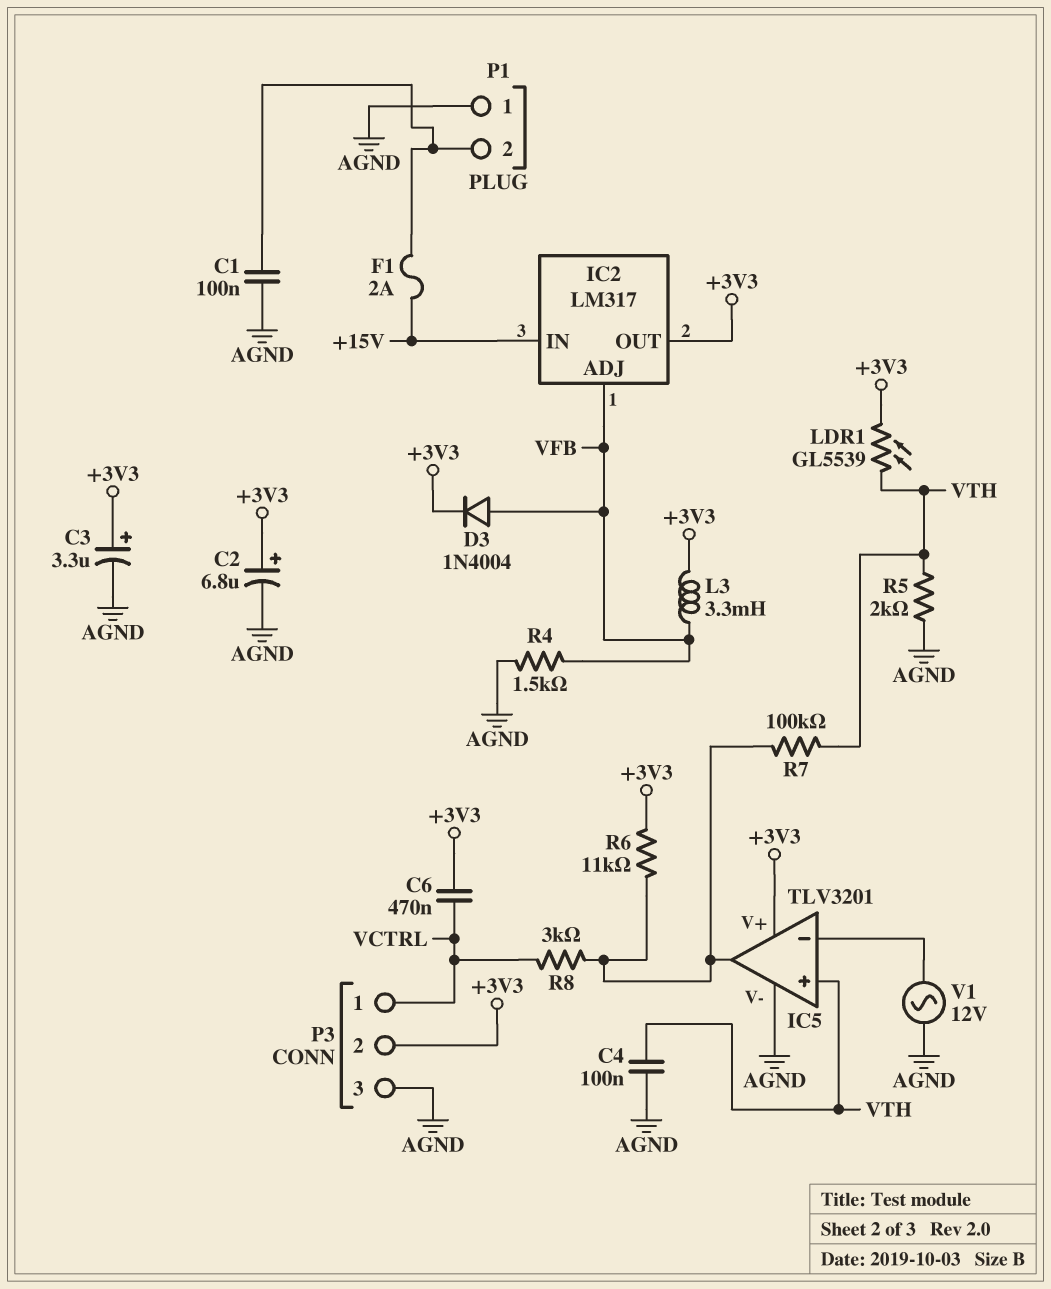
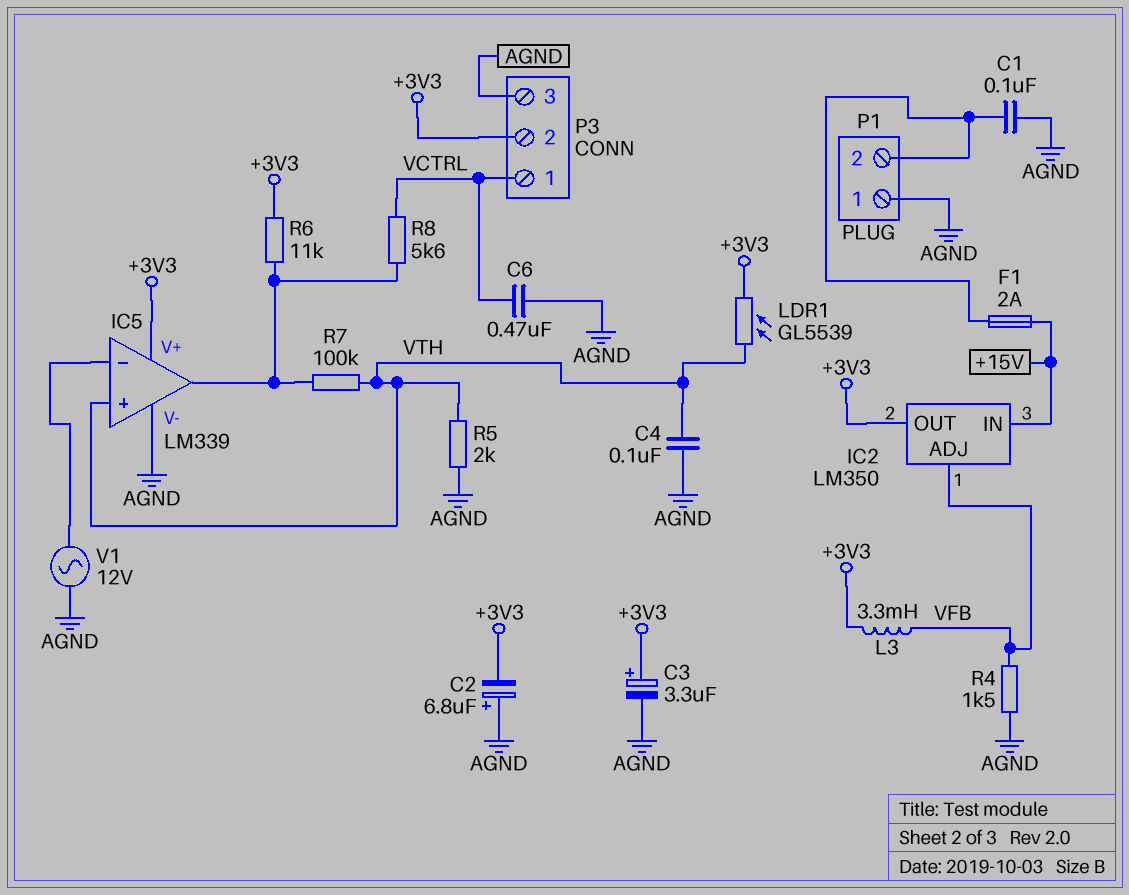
C2: 6.8uF (plus +3V3, minus AGND) -> 6.8uF (plus AGND, minus +3V3)
C6: 470nF (+3V3, VCTRL) -> 470nF (AGND, VCTRL)
D3: diode 1N4004 (A VFB, K +3V3) -> none
IC2: LM317 -> LM350
IC5: TLV3201 -> LM339
R8: 3k (IC5/out, VCTRL) -> 5.6k (IC5/out, VCTRL)

